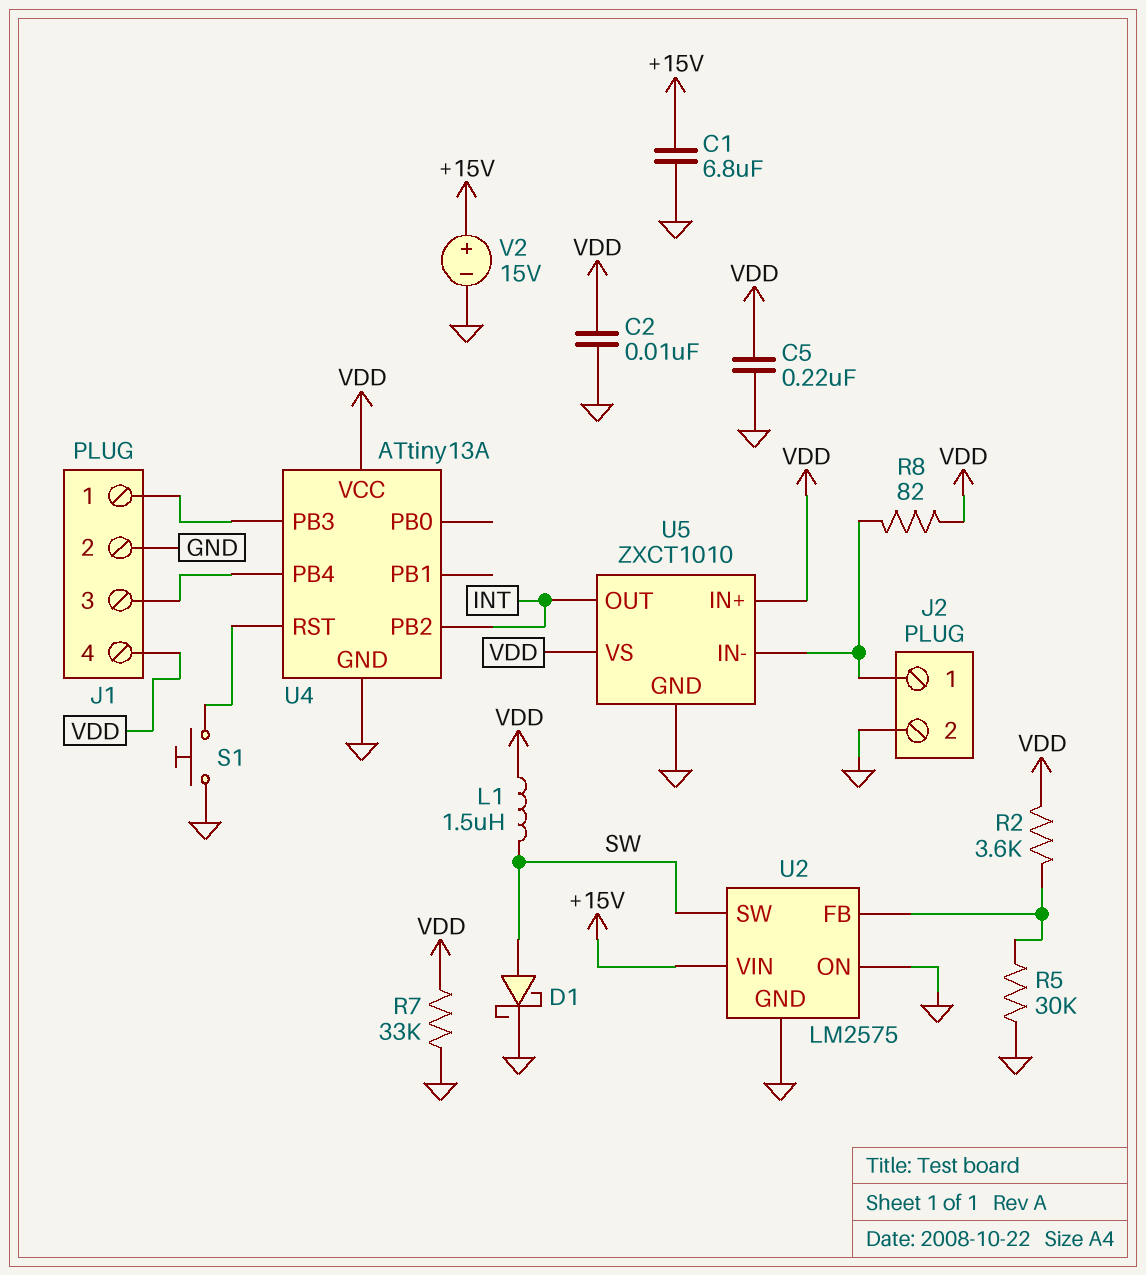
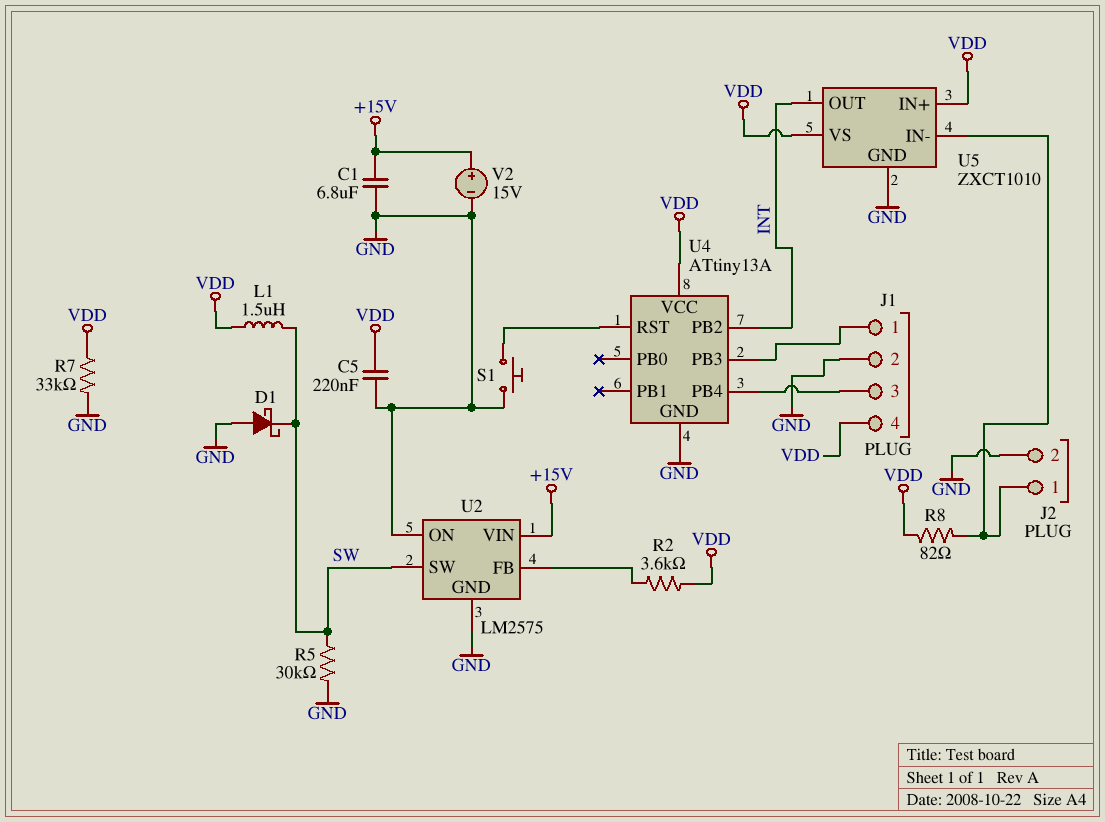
C2: 10nF (GND, VDD) -> none
D1: schottky (A SW, K GND) -> schottky (A GND, K SW)
R5: 30k (GND, U2/FB) -> 30k (GND, SW)

